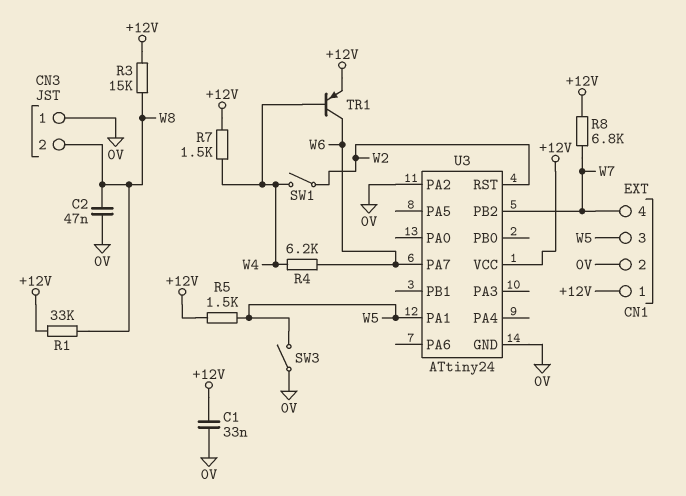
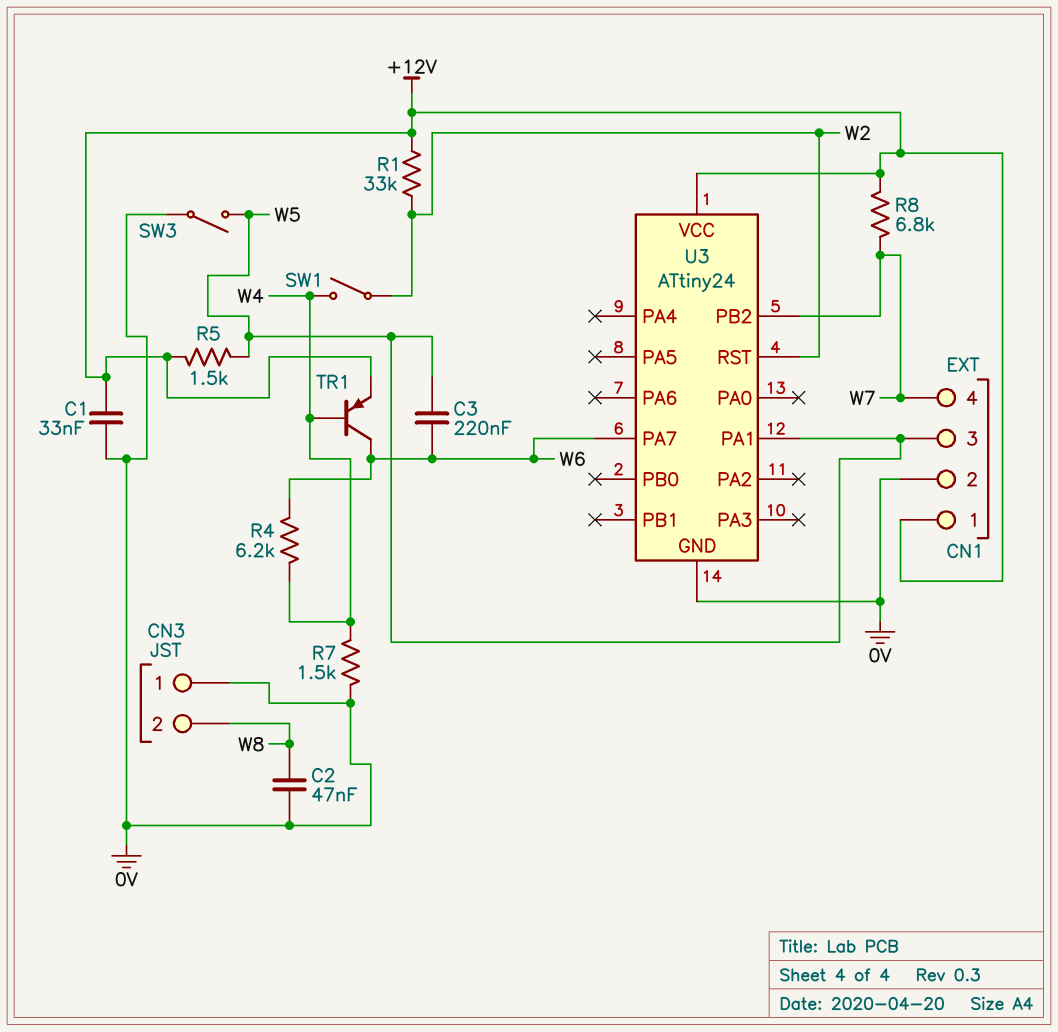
C3: none -> 220nF (W5, W6)
R1: 33k (+12V, W8) -> 33k (+12V, W2)
R3: 15k (+12V, W8) -> none
R7: 1.5k (+12V, W4) -> 1.5k (0V, W4)
U3 pin PA2: 0V -> none

